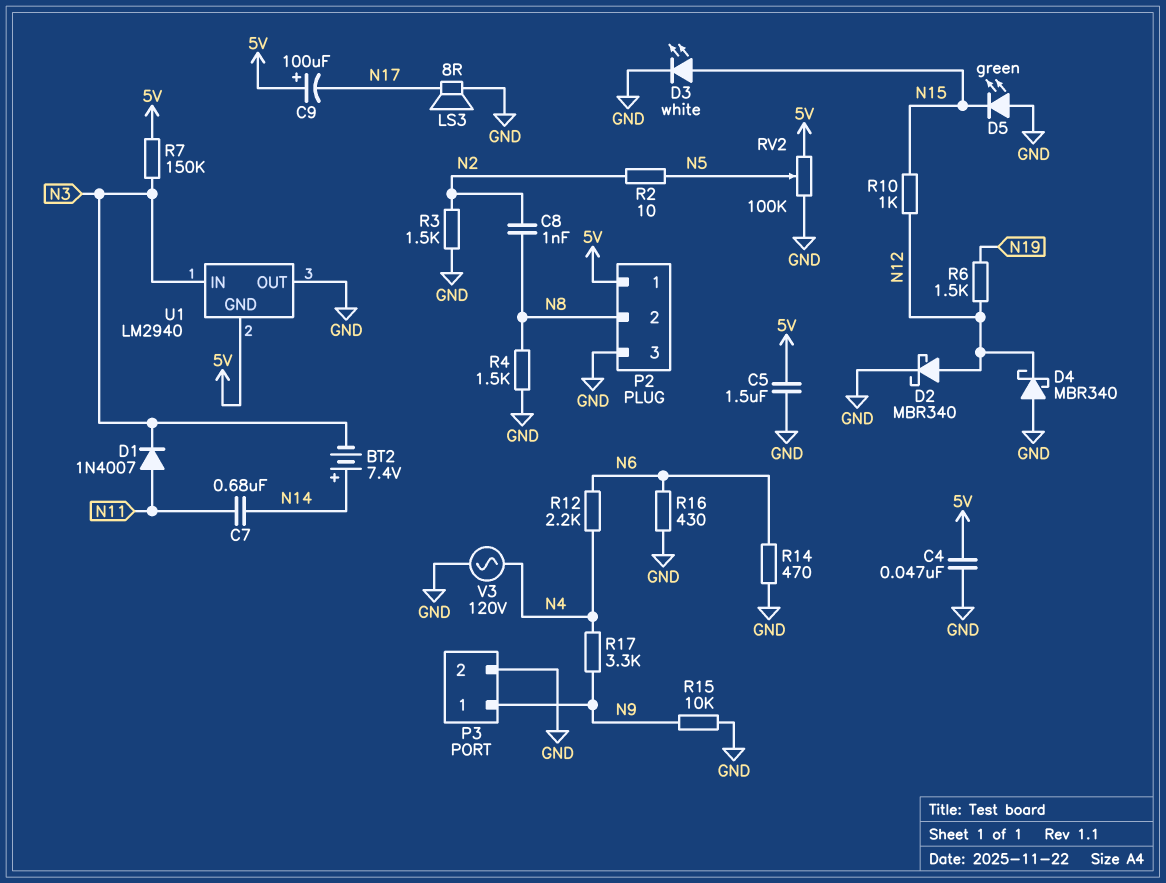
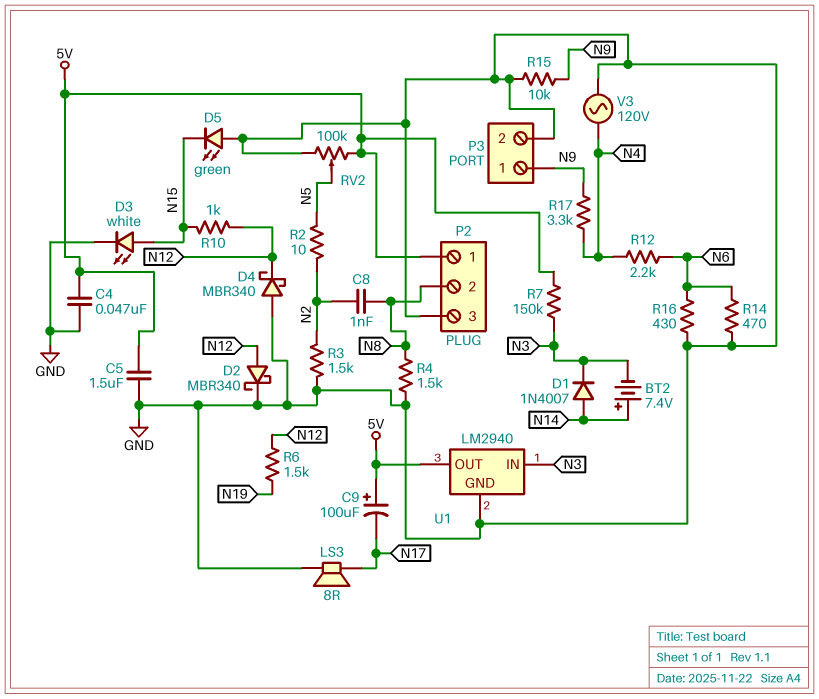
C7: 680nF (N11, N14) -> none
D1: diode 1N4007 (A N11, K N3) -> diode 1N4007 (A N14, K N3)
U1 pin GND: 5V -> GND
U1 pin OUT: GND -> 5V

